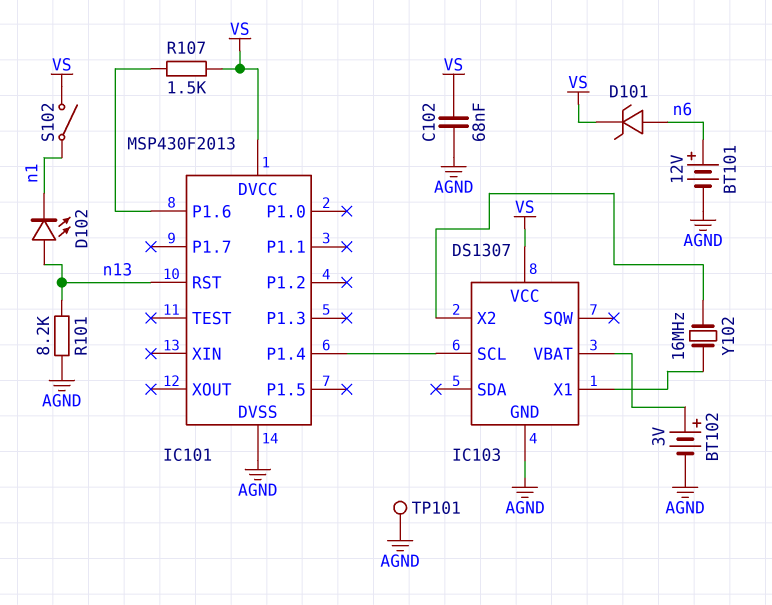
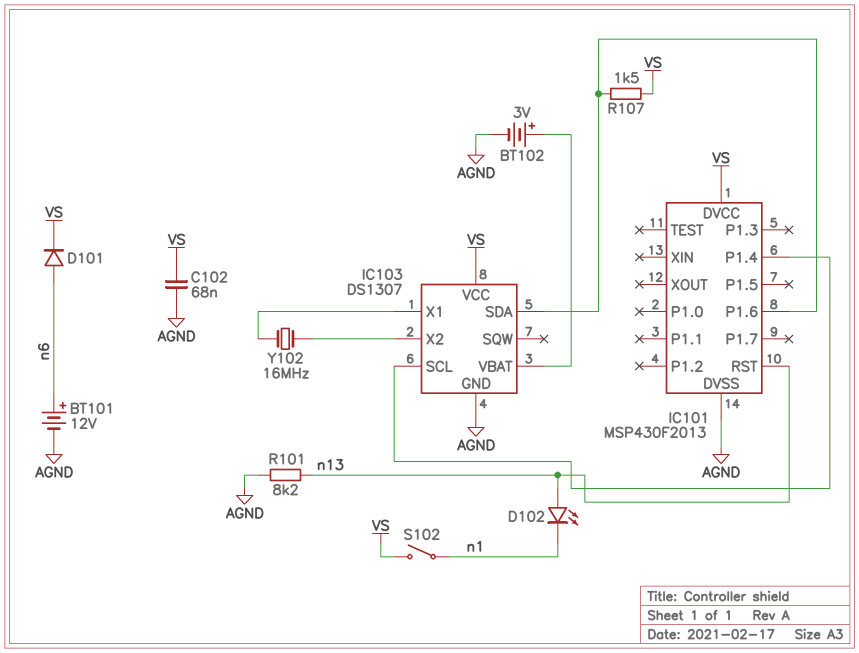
D101: zener (A n6, K VS) -> diode (A n6, K VS)
IC103 pin SDA: none -> IC101/P1.6
TP101: test point (AGND) -> none

